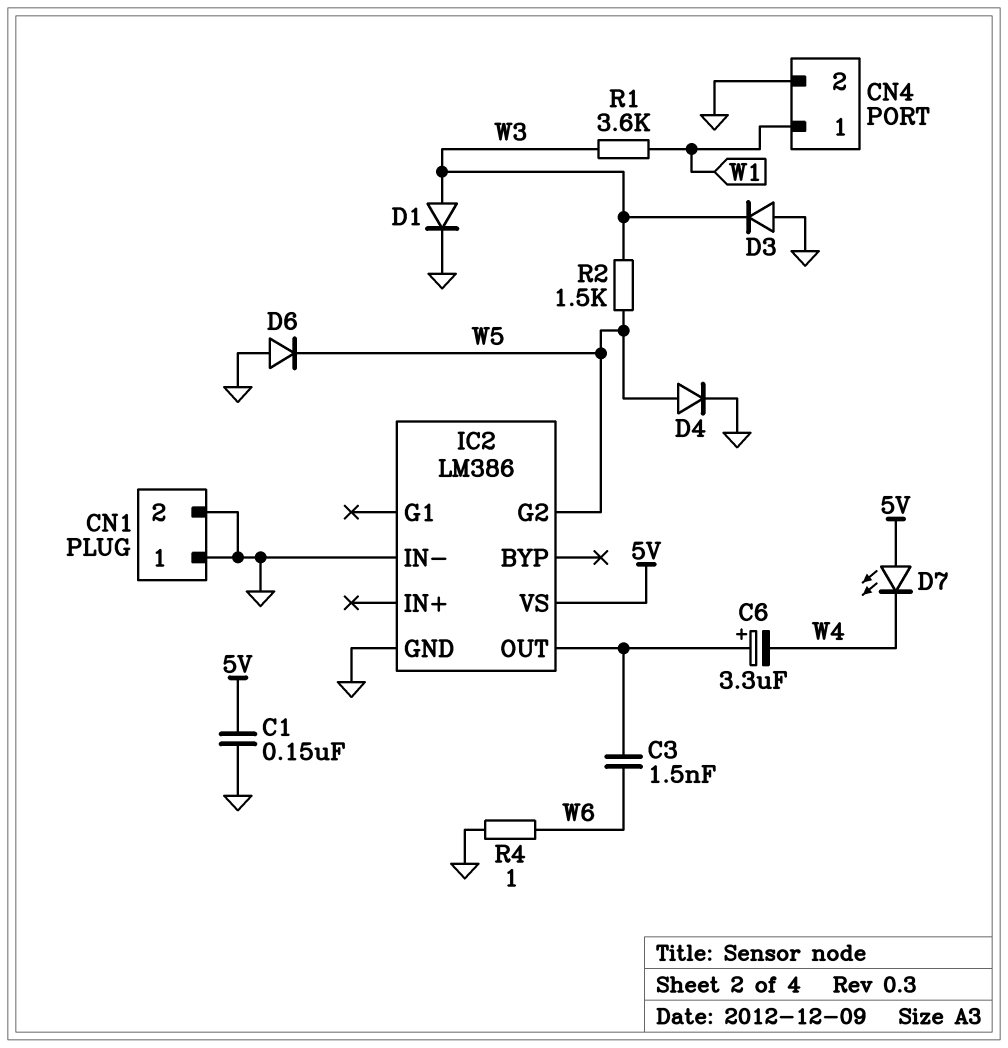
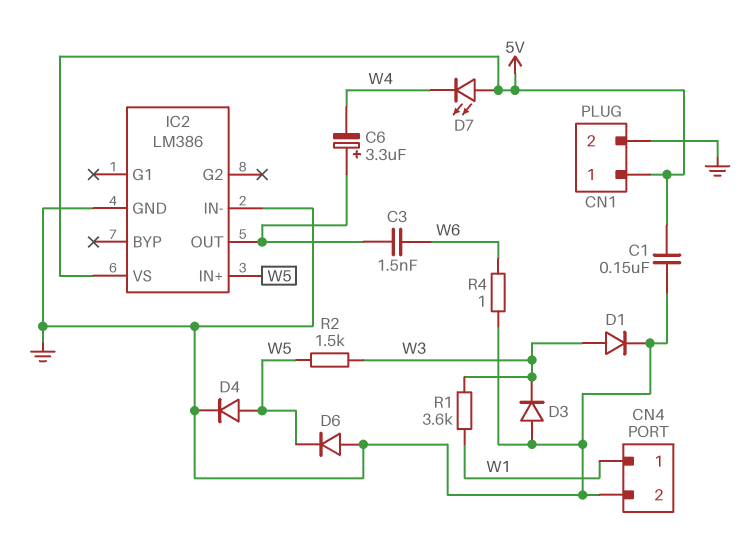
CN1 pin 1: GND -> 5V
IC2 pin G2: W5 -> none
IC2 pin IN+: none -> W5

